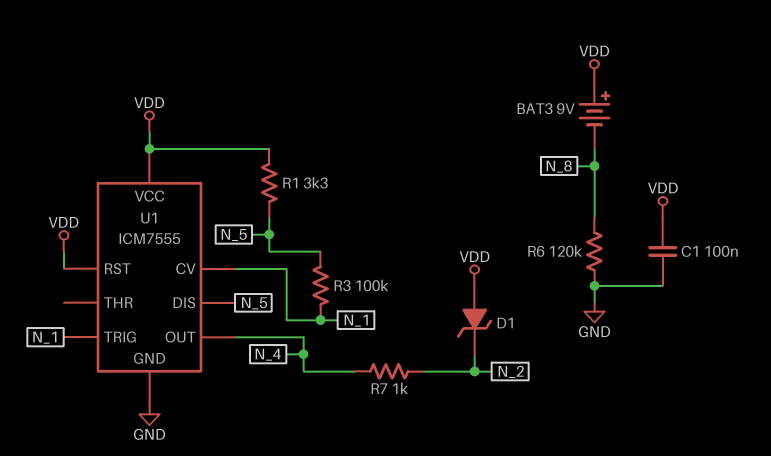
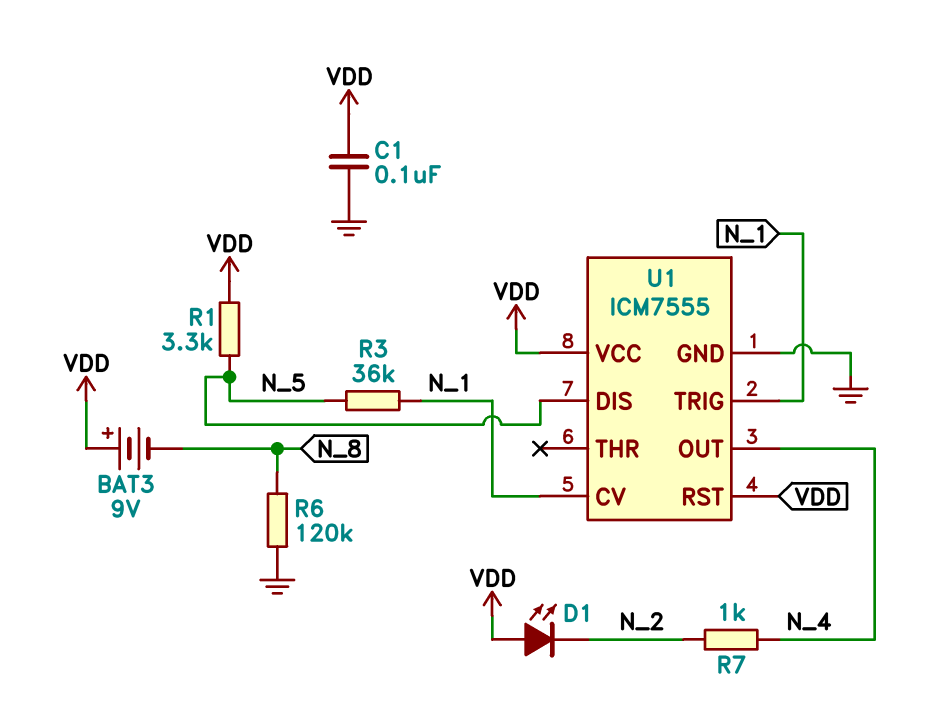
D1: zener (A VDD, K N_2) -> LED (A VDD, K N_2)
R3: 100k (N_1, N_5) -> 36k (N_1, N_5)

